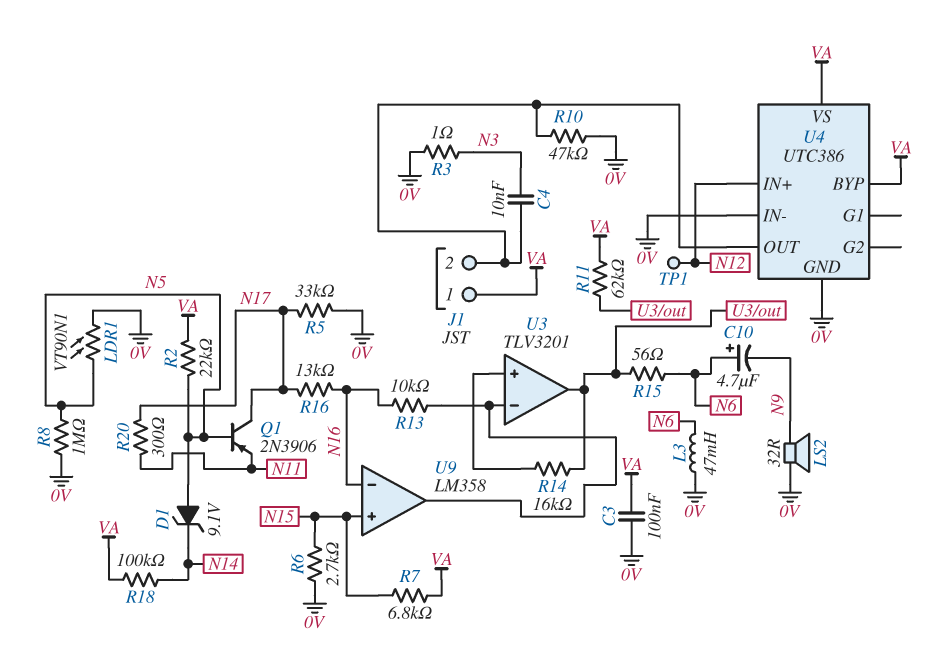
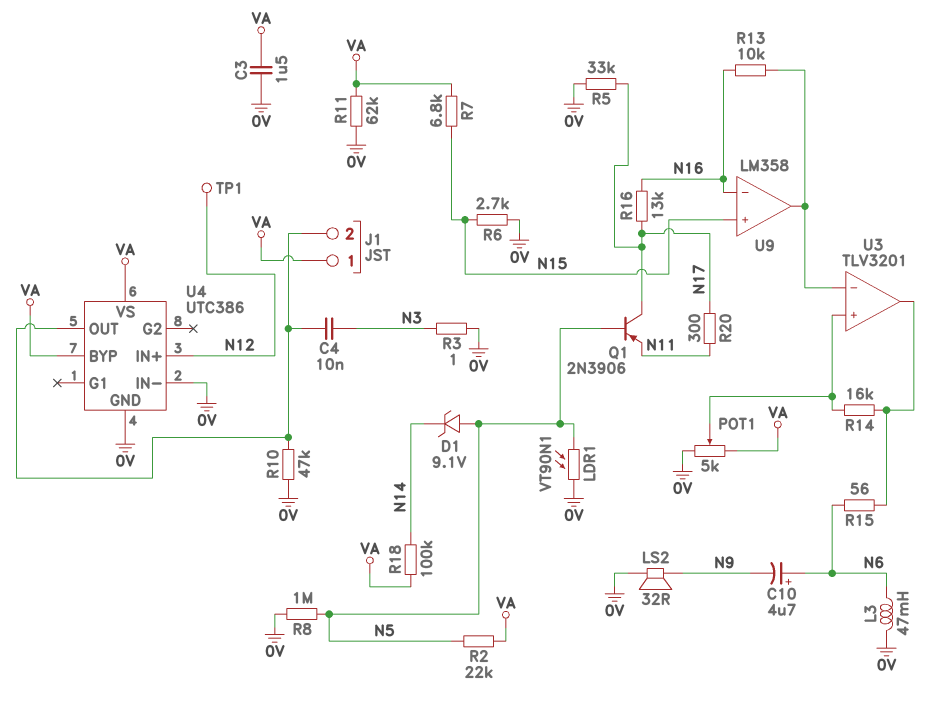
C3: 100nF (0V, VA) -> 1.5uF (0V, VA)
POT1: none -> 5k (0V, VA, wiper U3/in+)
R11: 62k (U3/out, VA) -> 62k (0V, VA)

